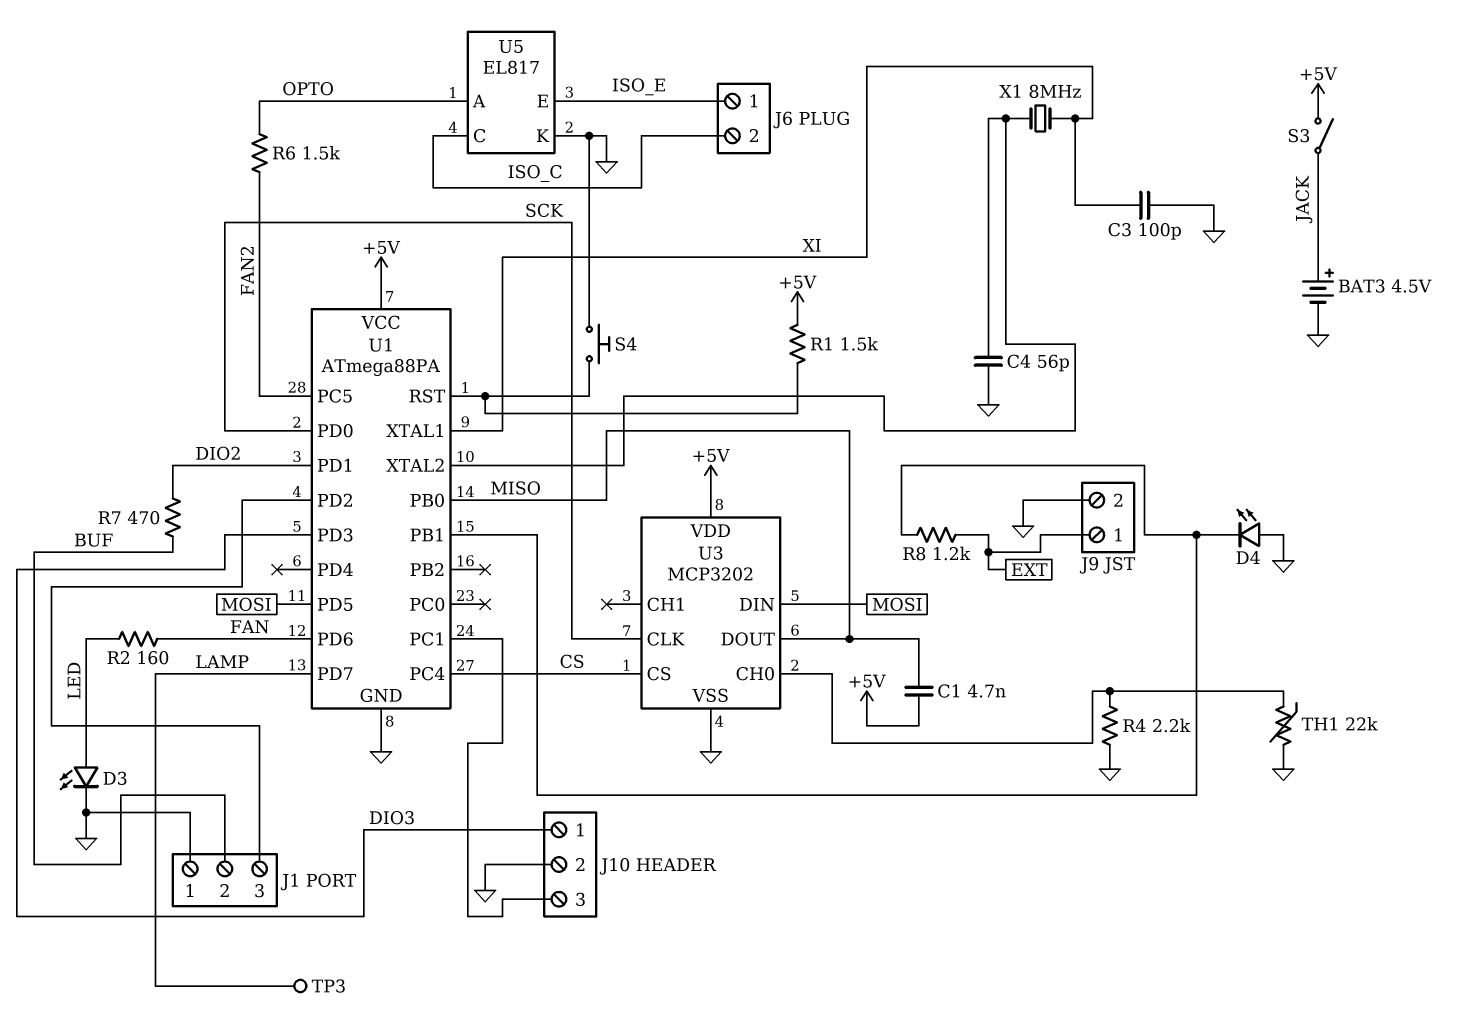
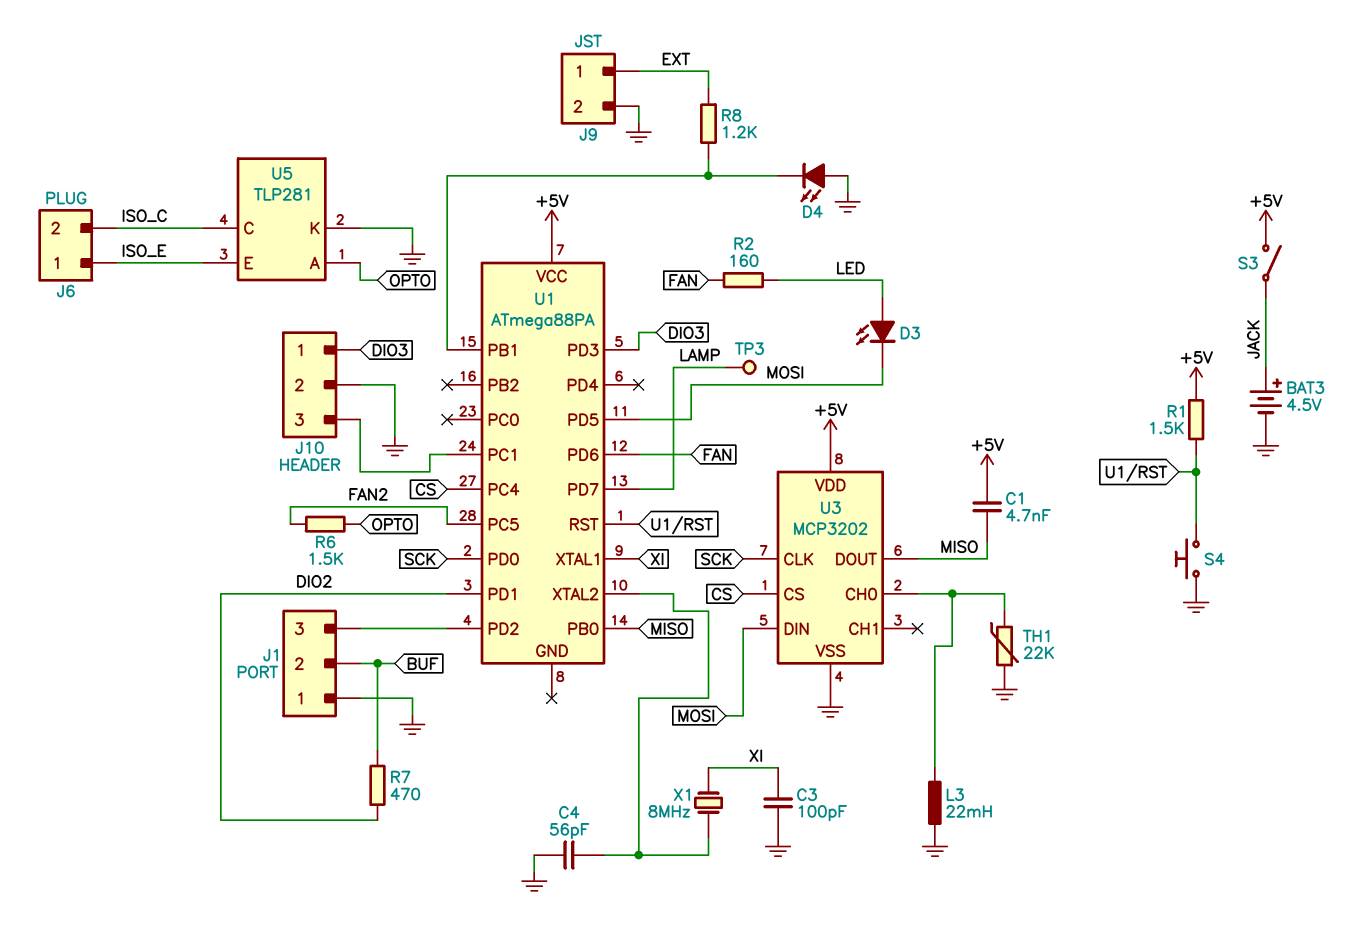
D3: LED (A LED, K GND) -> LED (A LED, K MOSI)
L3: none -> 22mH (GND, U3/CH0)
R4: 2.2k (GND, U3/CH0) -> none
U1 pin GND: GND -> none
U5: EL817 -> TLP281

